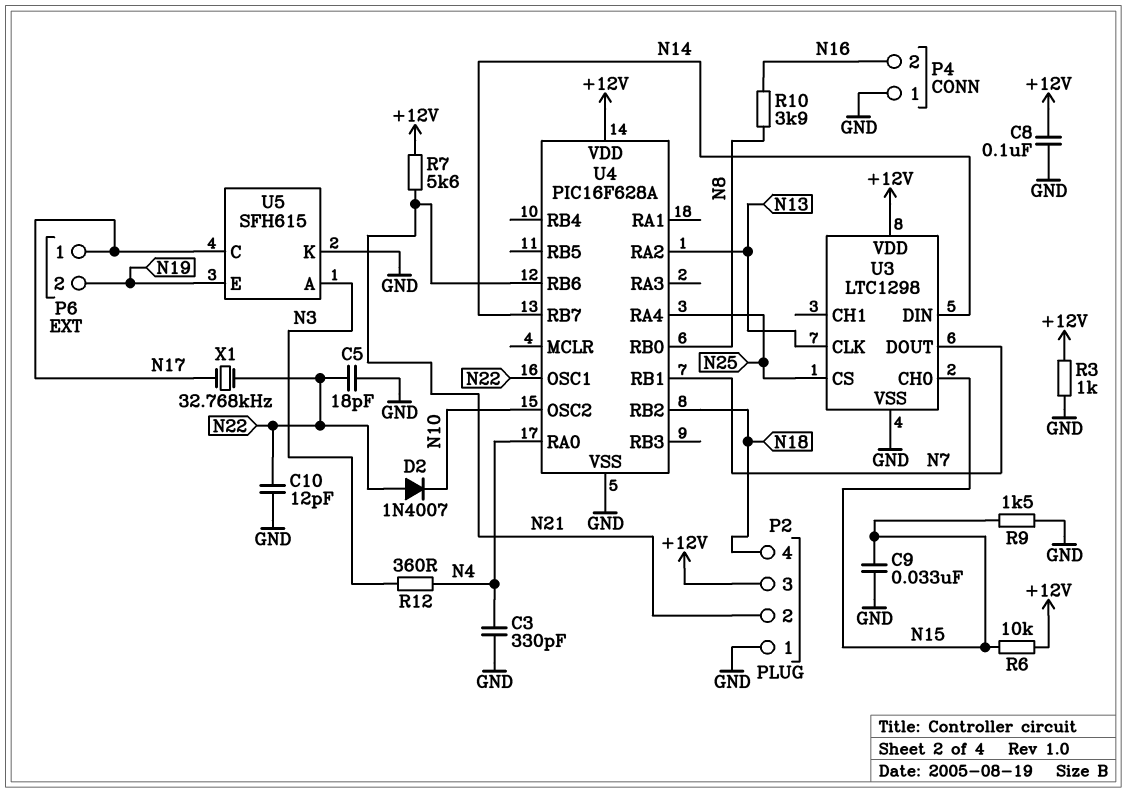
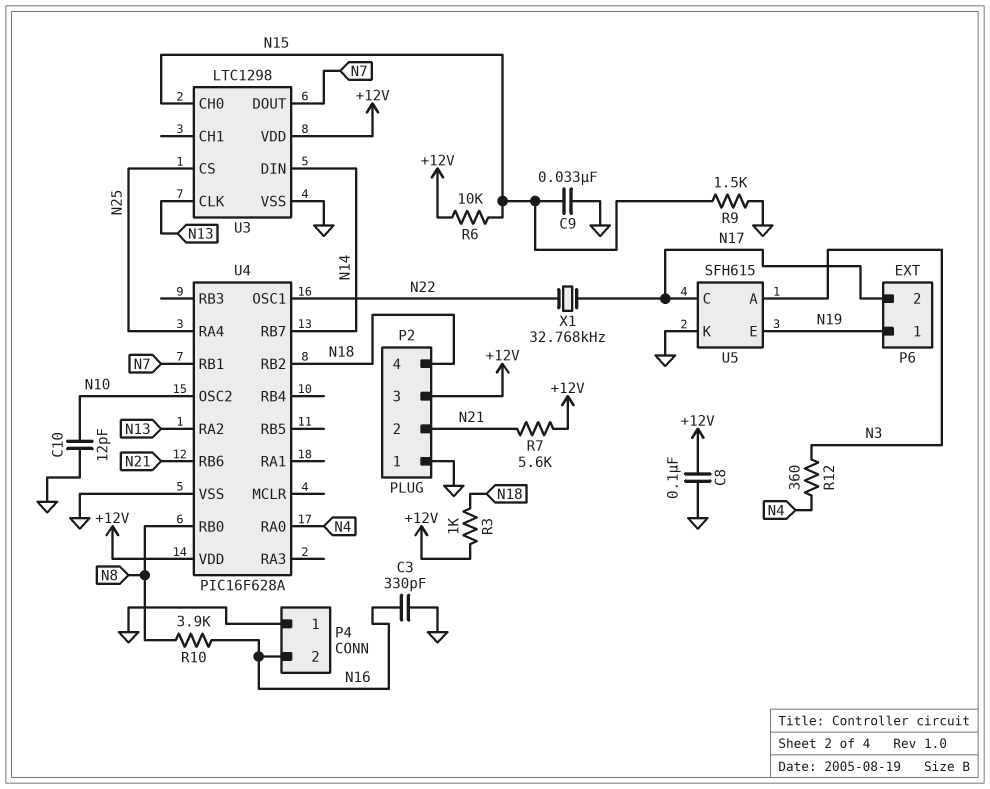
C3: 330pF (GND, N4) -> 330pF (GND, N16)
C5: 18pF (GND, N22) -> none
C10: 12pF (GND, N22) -> 12pF (GND, N10)
D2: diode 1N4007 (A N22, K N10) -> none
P6 pin 1: N17 -> N19
P6 pin 2: N19 -> N17
R3: 1k (+12V, GND) -> 1k (+12V, N18)

